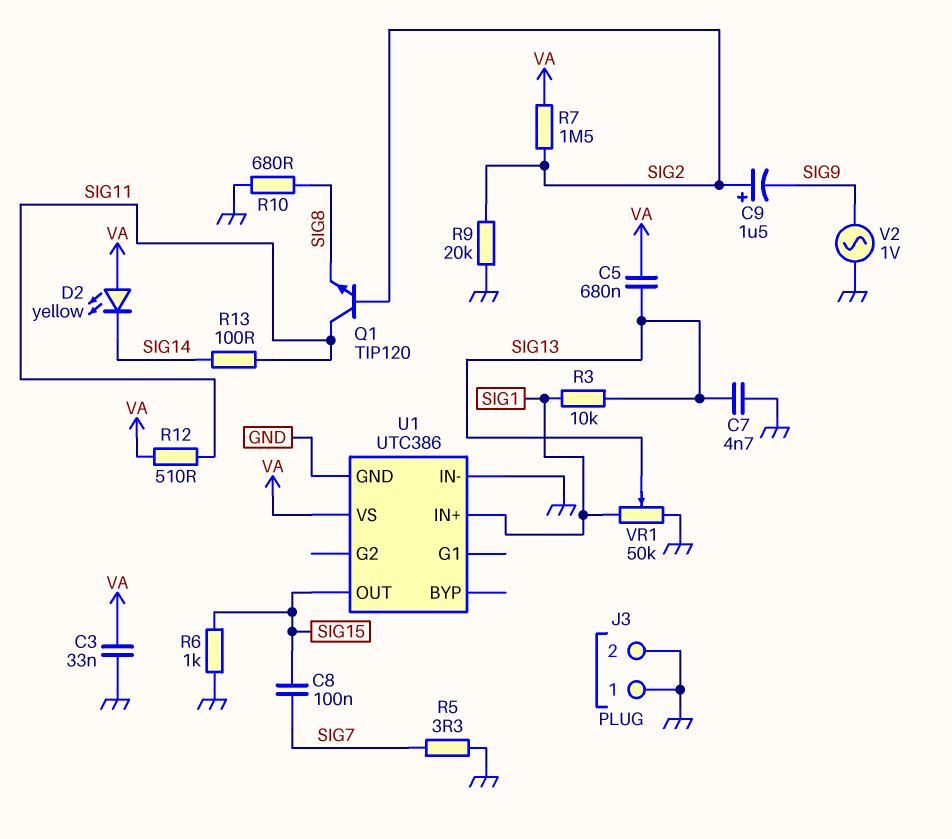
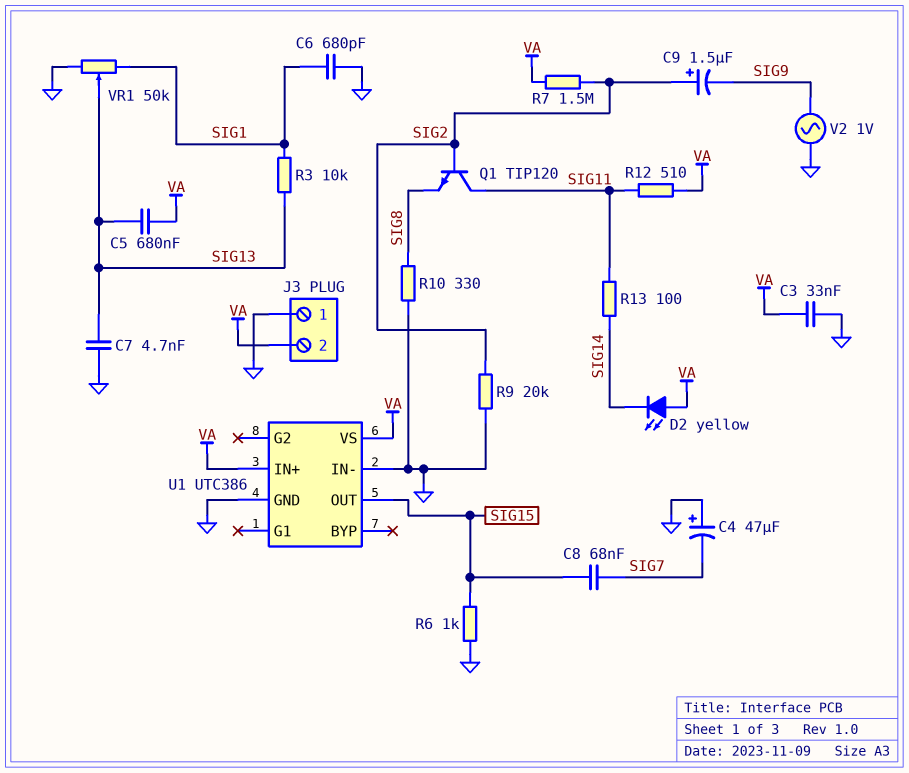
C4: none -> 47uF (plus GND, minus SIG7)
C6: none -> 680pF (GND, SIG1)
C8: 100nF (SIG7, SIG15) -> 68nF (SIG7, SIG15)
J3 pin 2: GND -> VA
R5: 3.3 (GND, SIG7) -> none
R10: 680 (GND, SIG8) -> 330 (GND, SIG8)
U1 pin IN+: SIG1 -> VA

